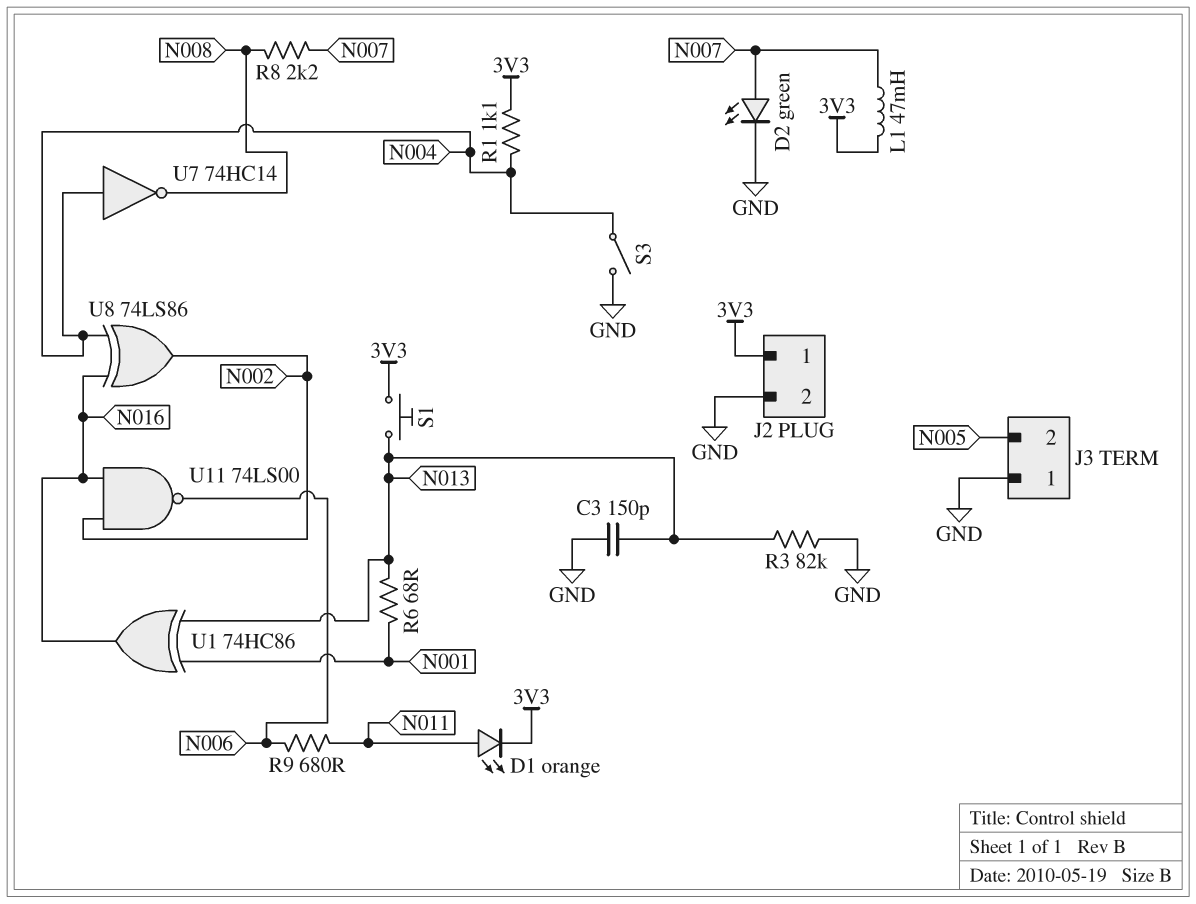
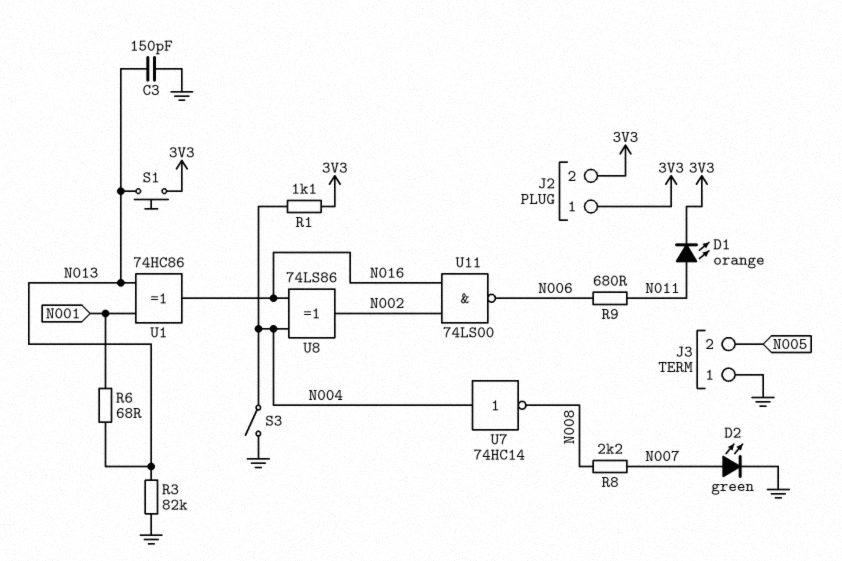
J2 pin 2: GND -> 3V3
L1: 47mH (3V3, N007) -> none

